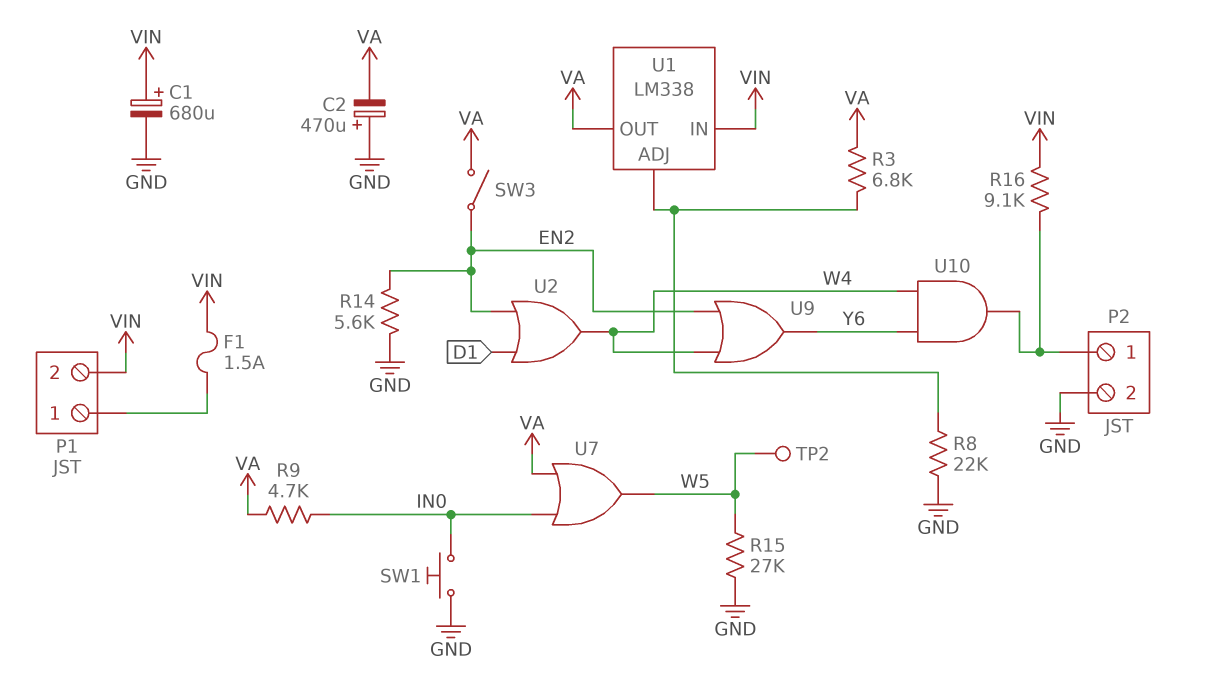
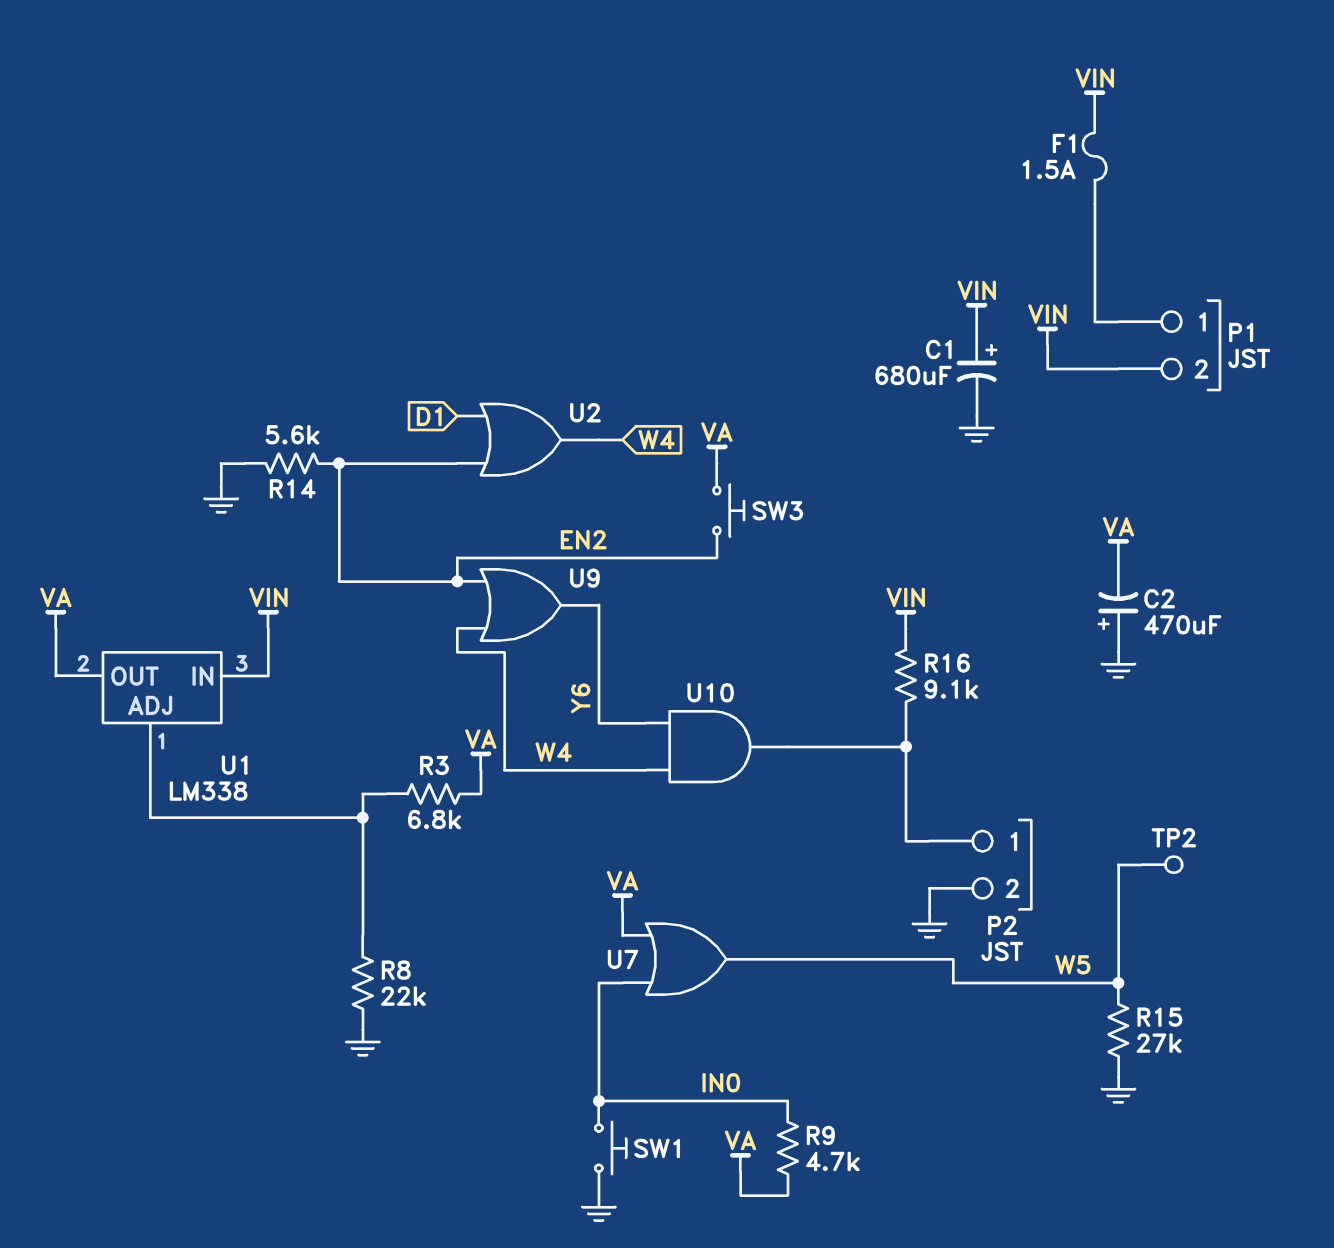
SW3: switch (EN2, VA) -> button (EN2, VA)

